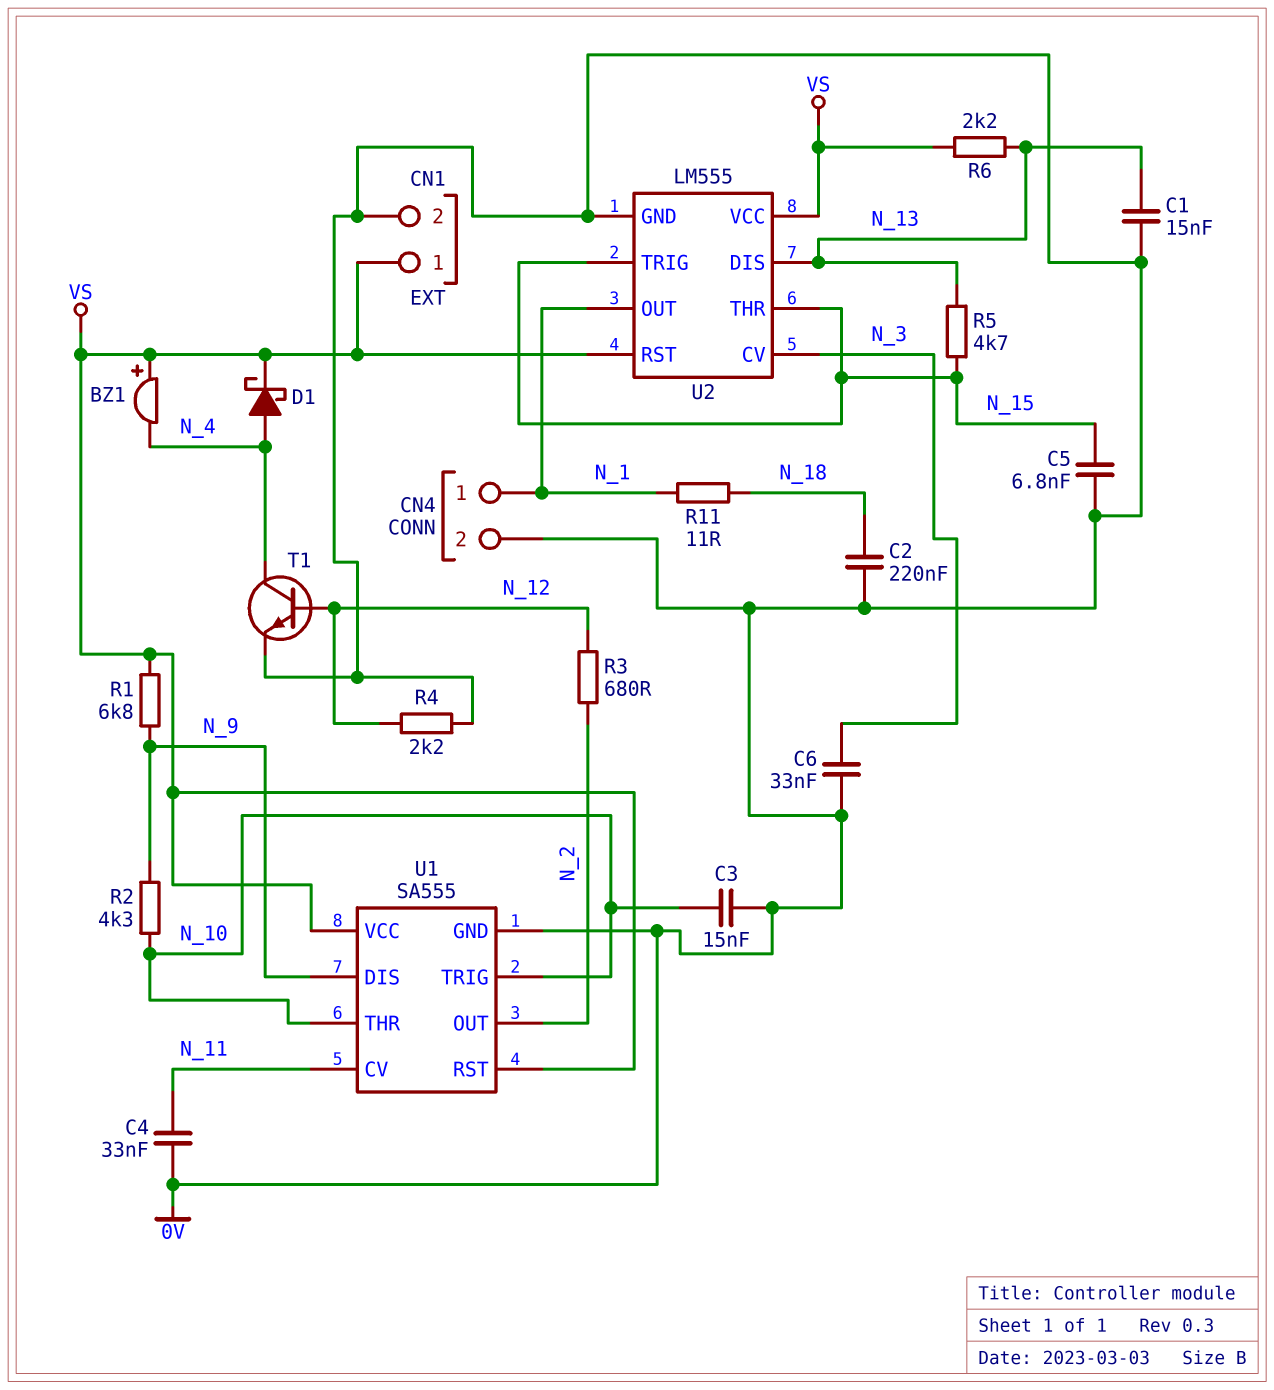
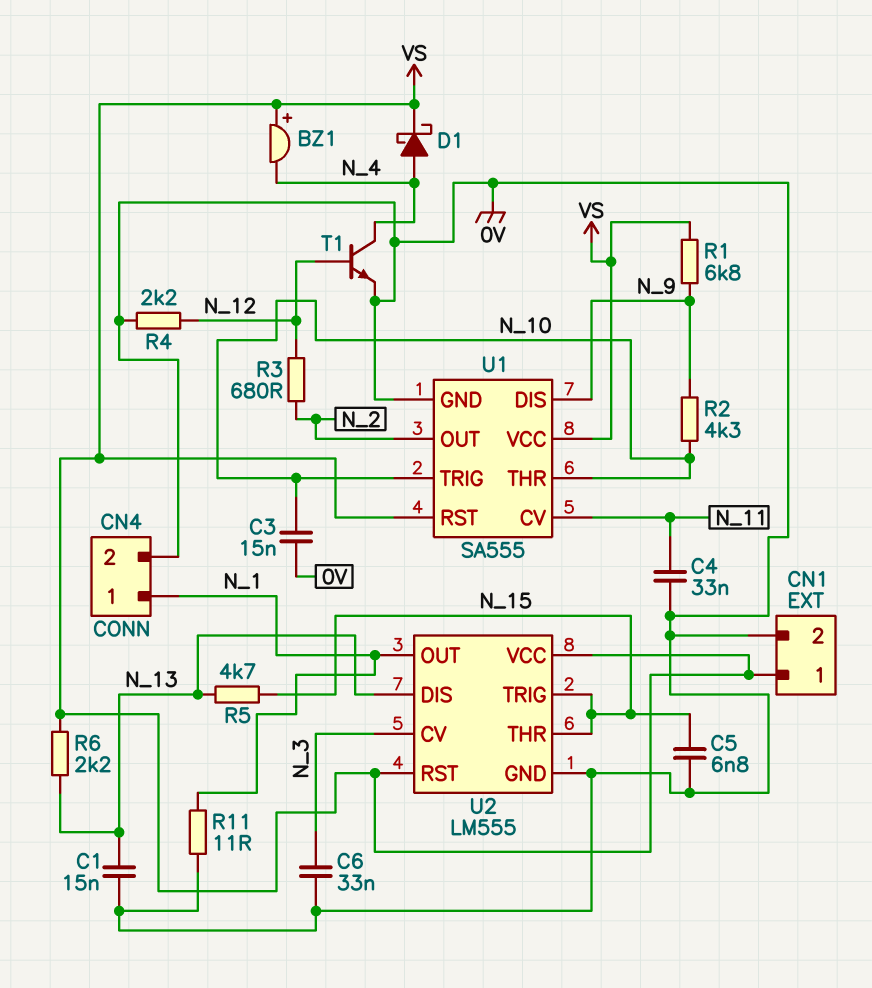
C2: 220nF (0V, N_18) -> none
R11: 11 (N_1, N_18) -> 11 (0V, N_1)

